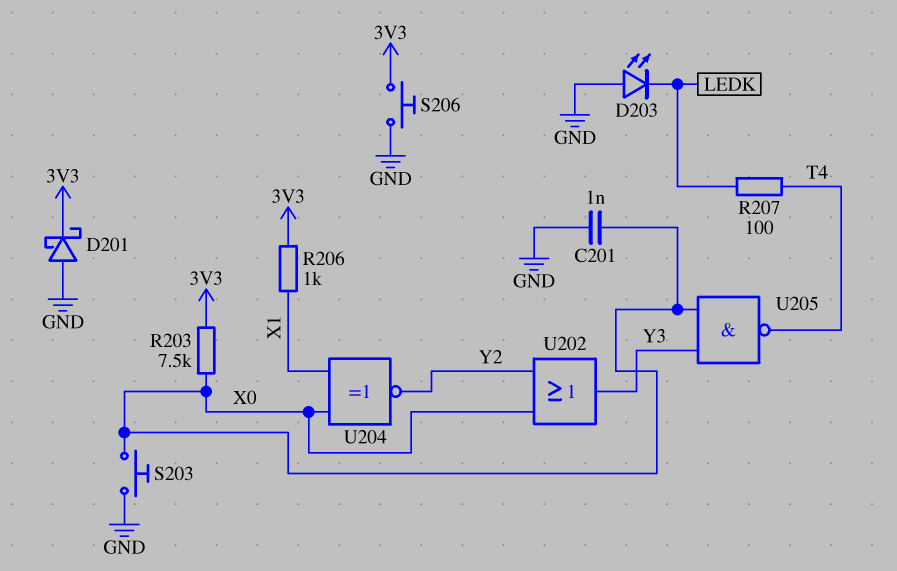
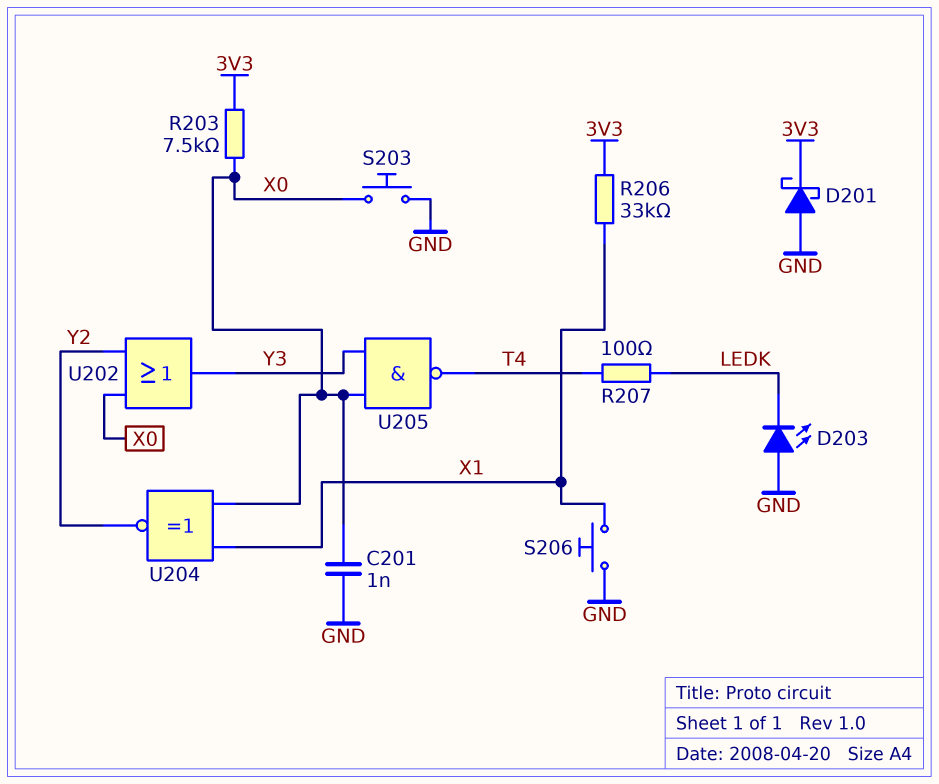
R206: 1k (3V3, X1) -> 33k (3V3, X1)
S206: button (3V3, GND) -> button (GND, X1)

